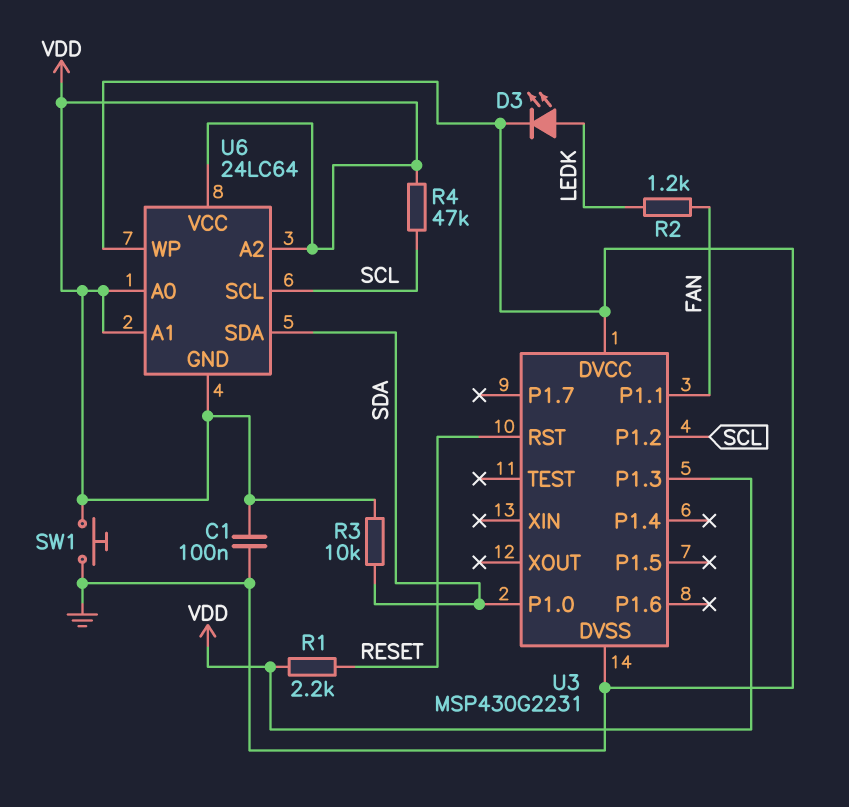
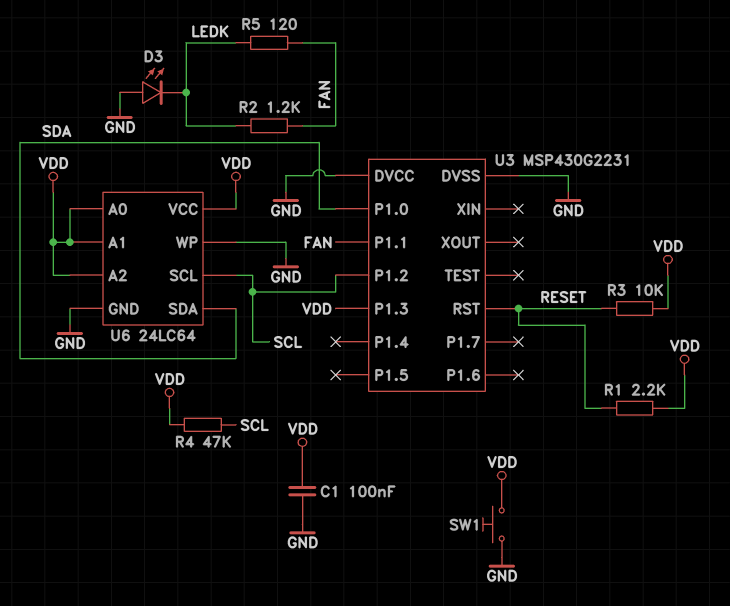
D3: LED (A LEDK, K GND) -> LED (A GND, K LEDK)
R3: 10k (SDA, VDD) -> 10k (RESET, VDD)
R5: none -> 120 (FAN, LEDK)
U6 pin GND: VDD -> GND

